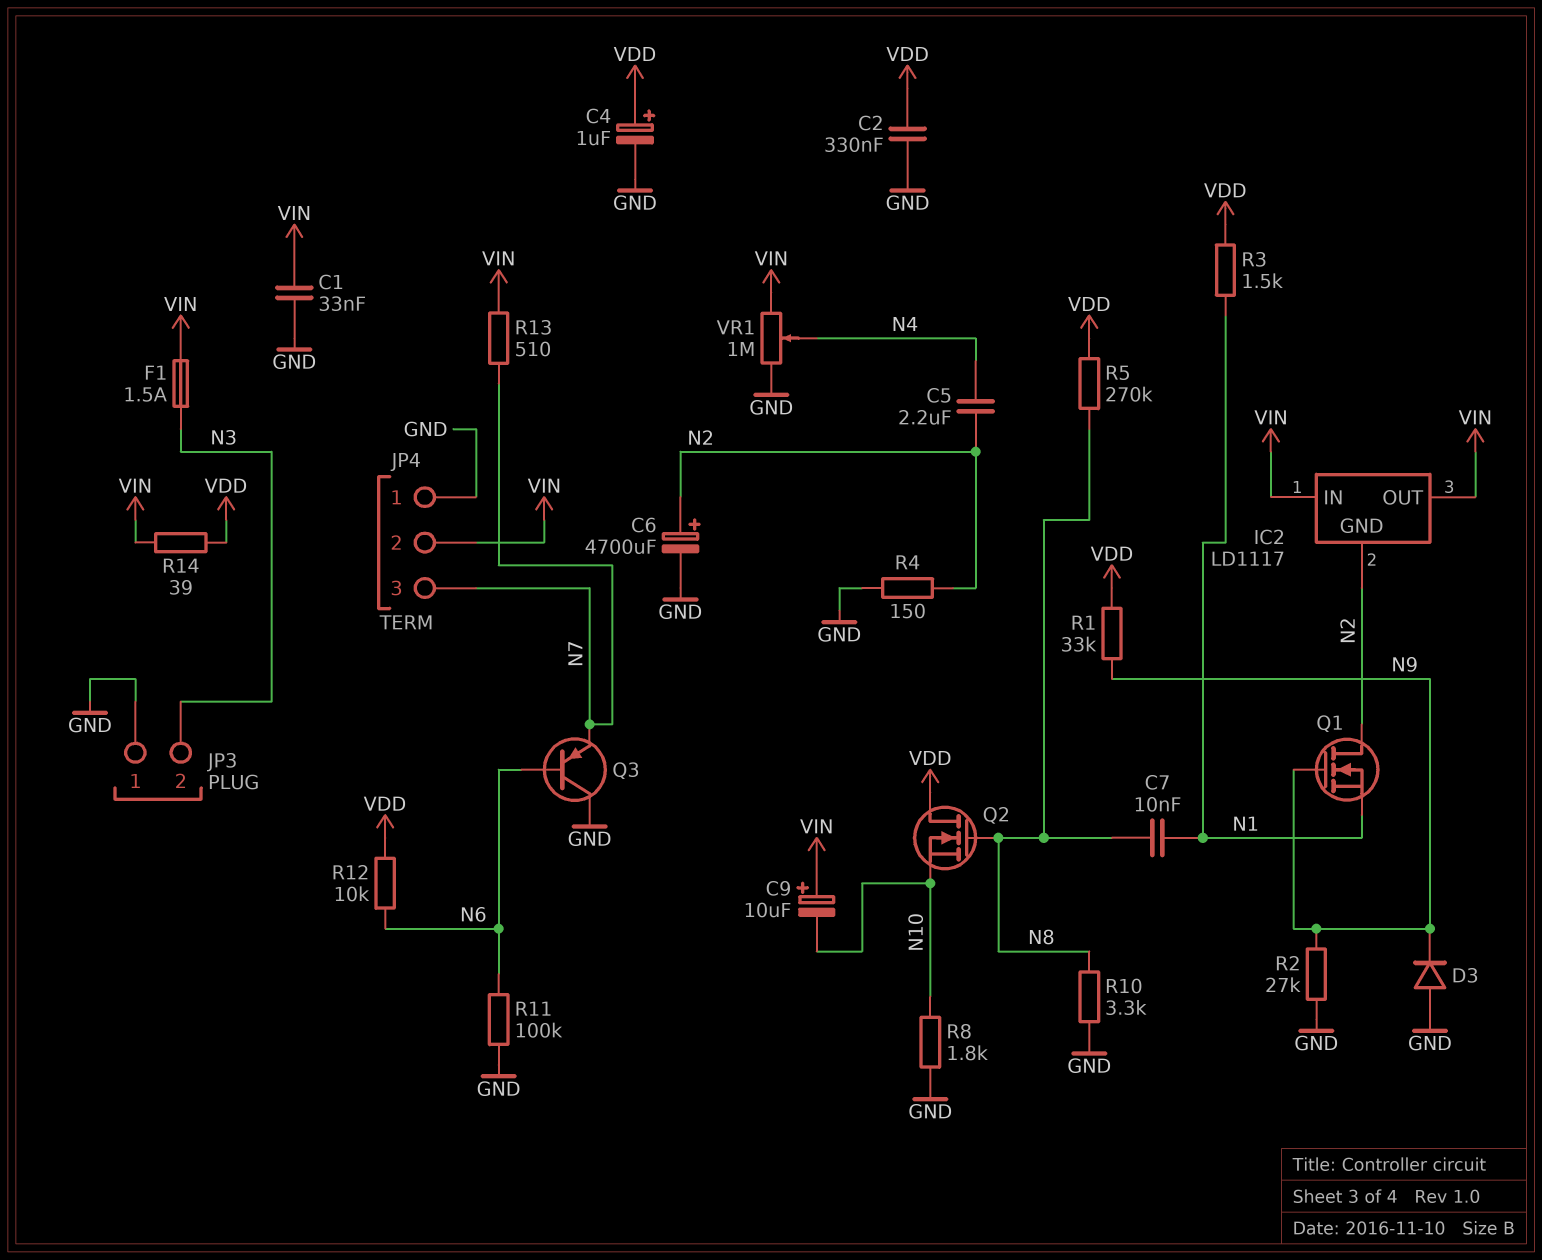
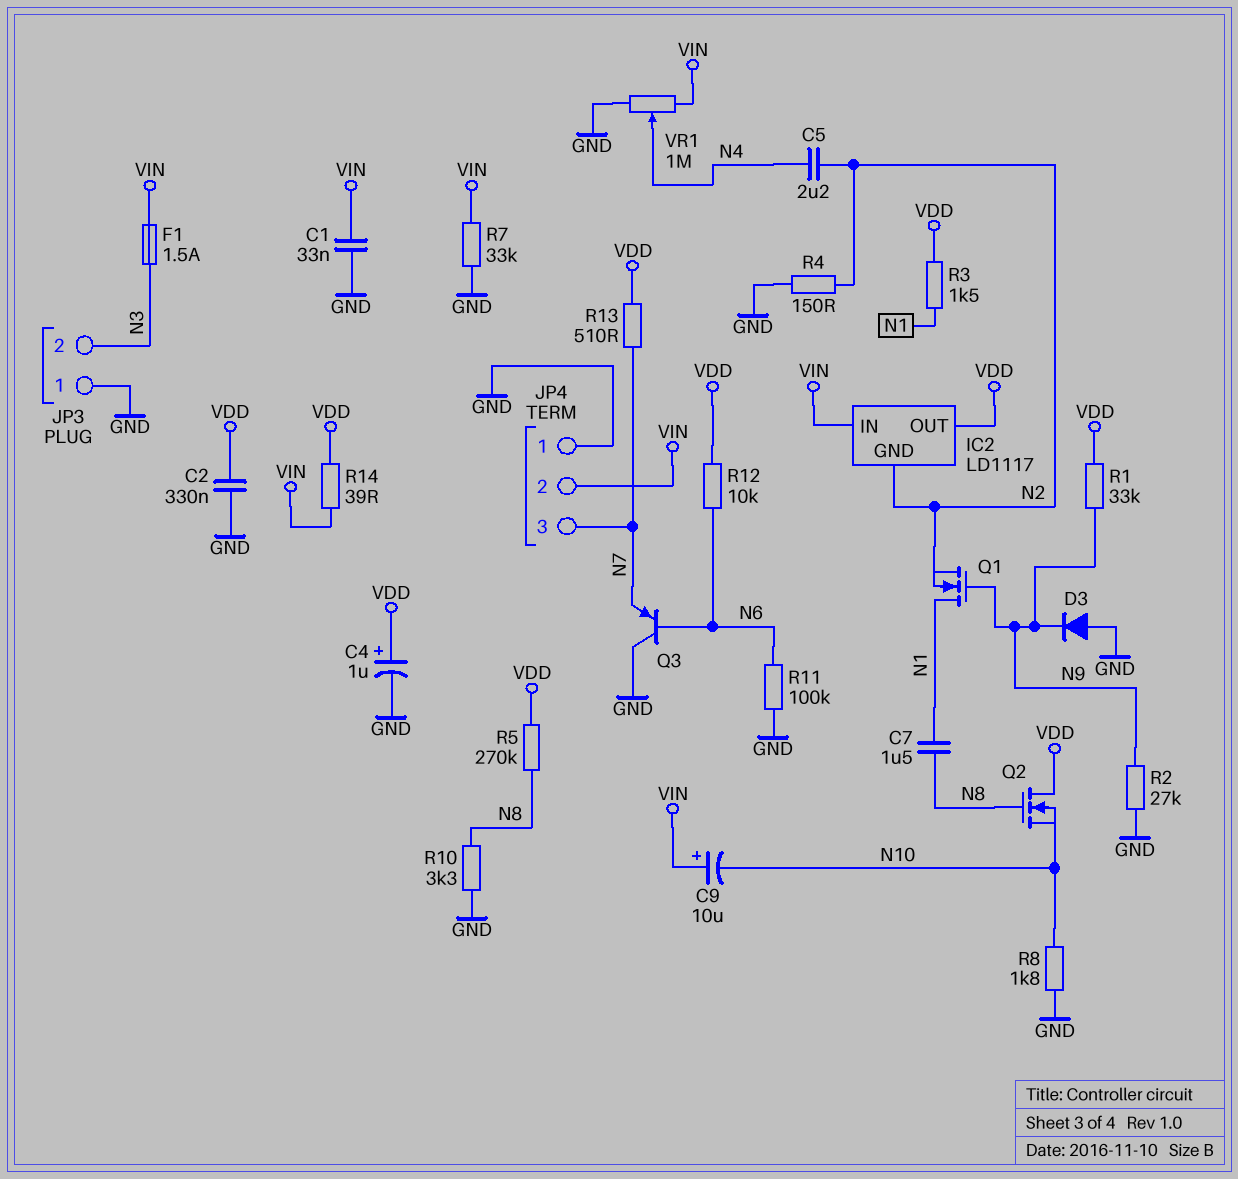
C6: 4700uF (plus N2, minus GND) -> none
C7: 10nF (N1, N8) -> 1.5uF (N1, N8)
IC2 pin OUT: VIN -> VDD
Q1: NMOS (G N9, D N2, S N1) -> NMOS (G N9, D N1, S N2)
R7: none -> 33k (GND, VIN)
R13: 510 (N7, VIN) -> 510 (N7, VDD)

